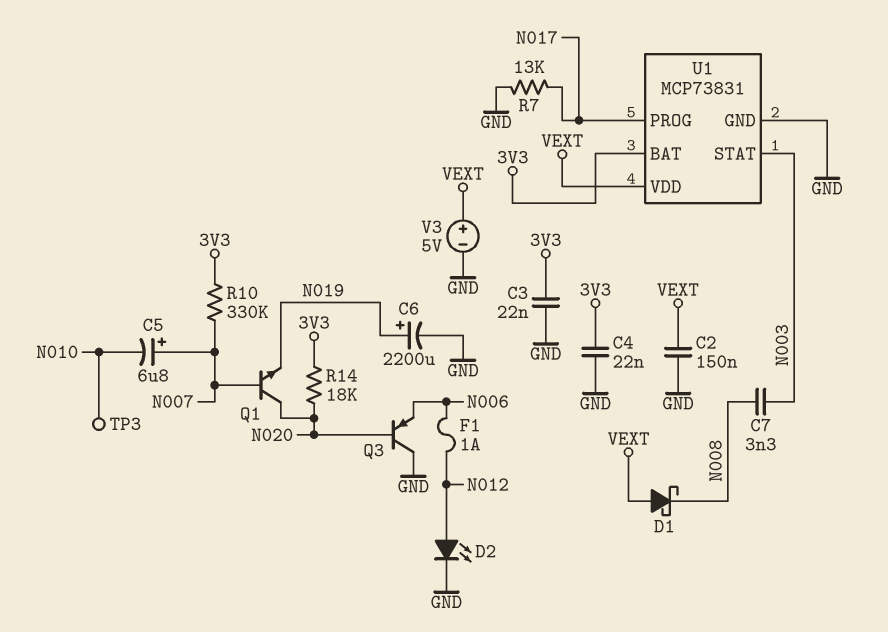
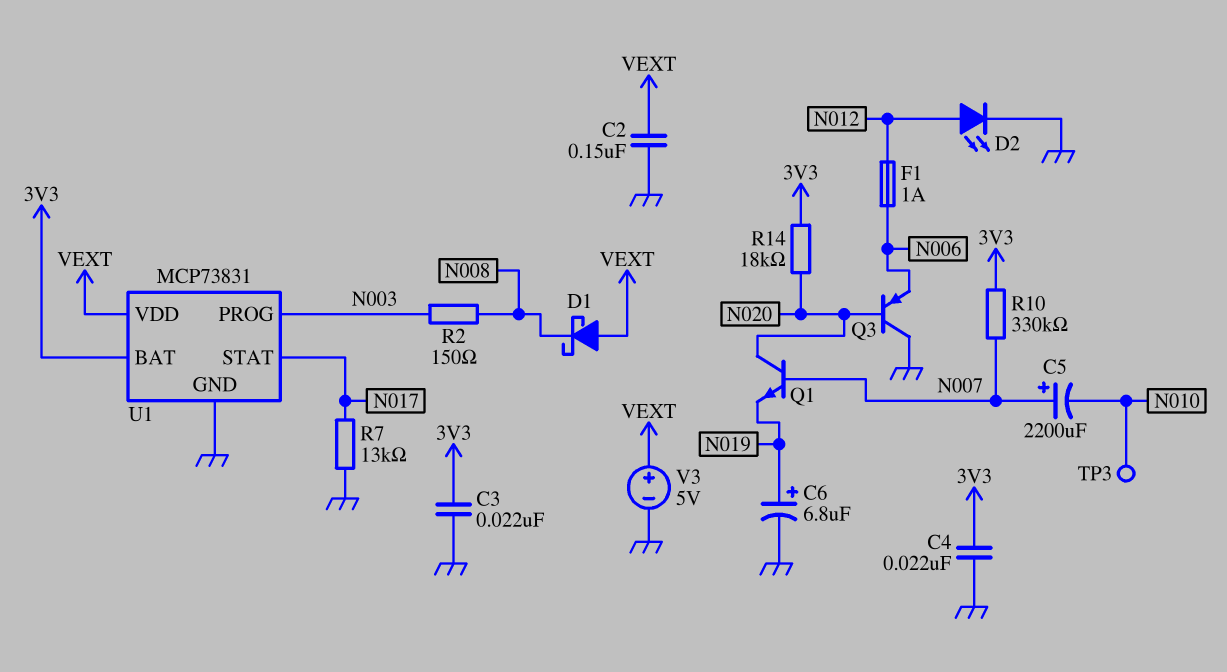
C5: 6.8uF (plus N007, minus N010) -> 2200uF (plus N007, minus N010)
C6: 2200uF (plus N019, minus GND) -> 6.8uF (plus N019, minus GND)
C7: 3.3nF (N003, N008) -> none
R2: none -> 150 (N003, N008)
U1 pin PROG: N017 -> N003
U1 pin STAT: N003 -> N017

